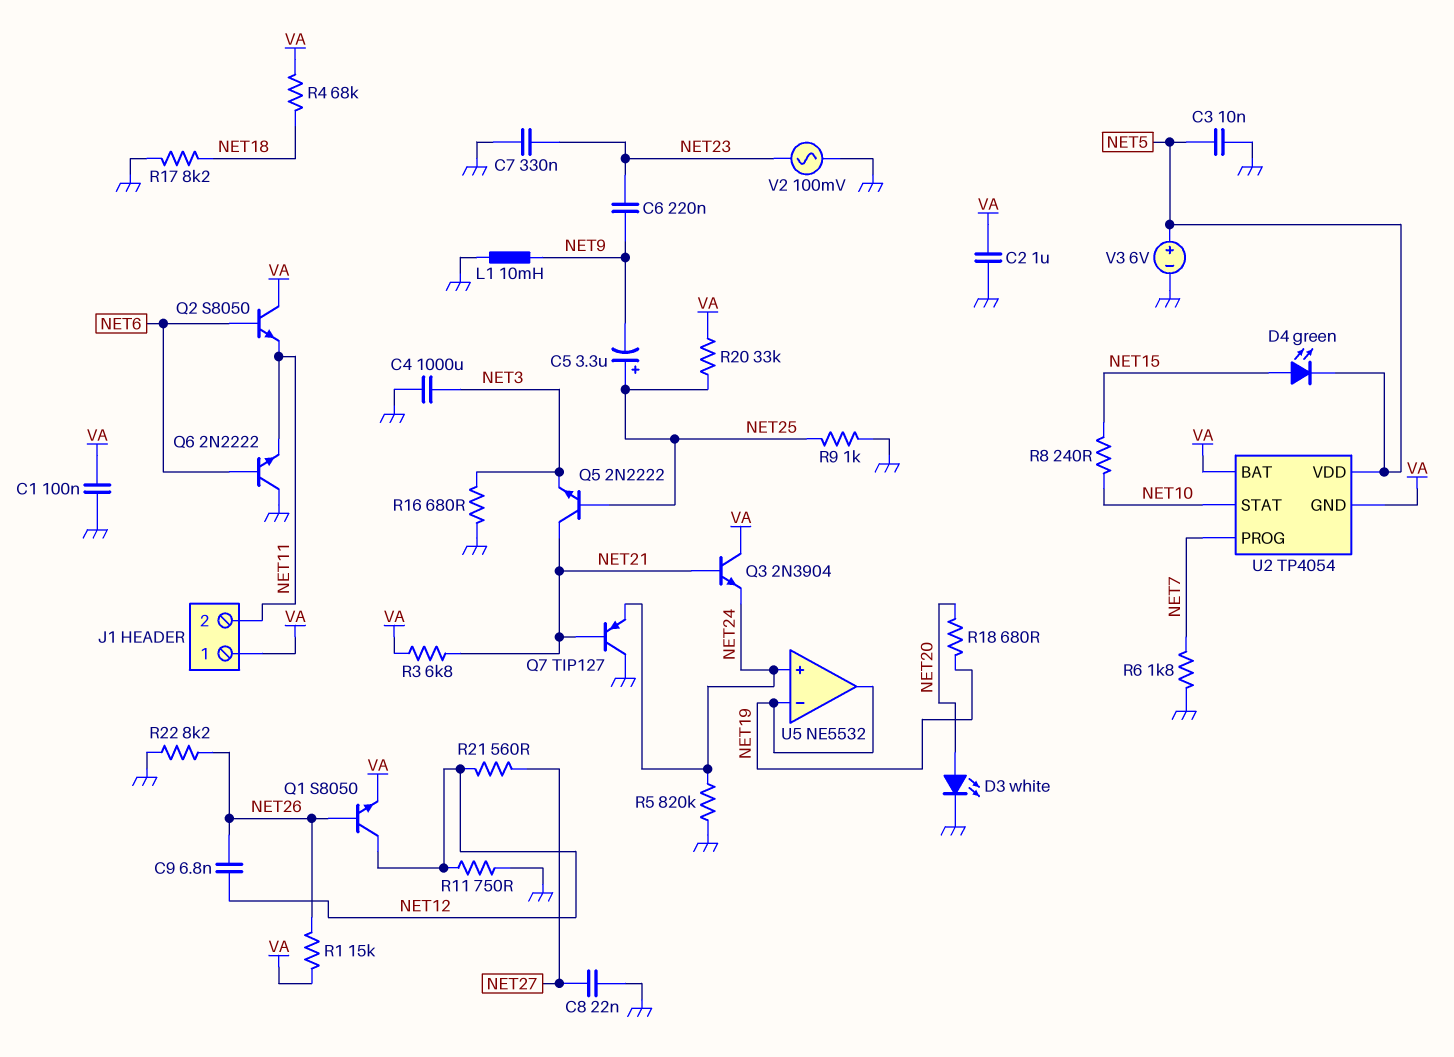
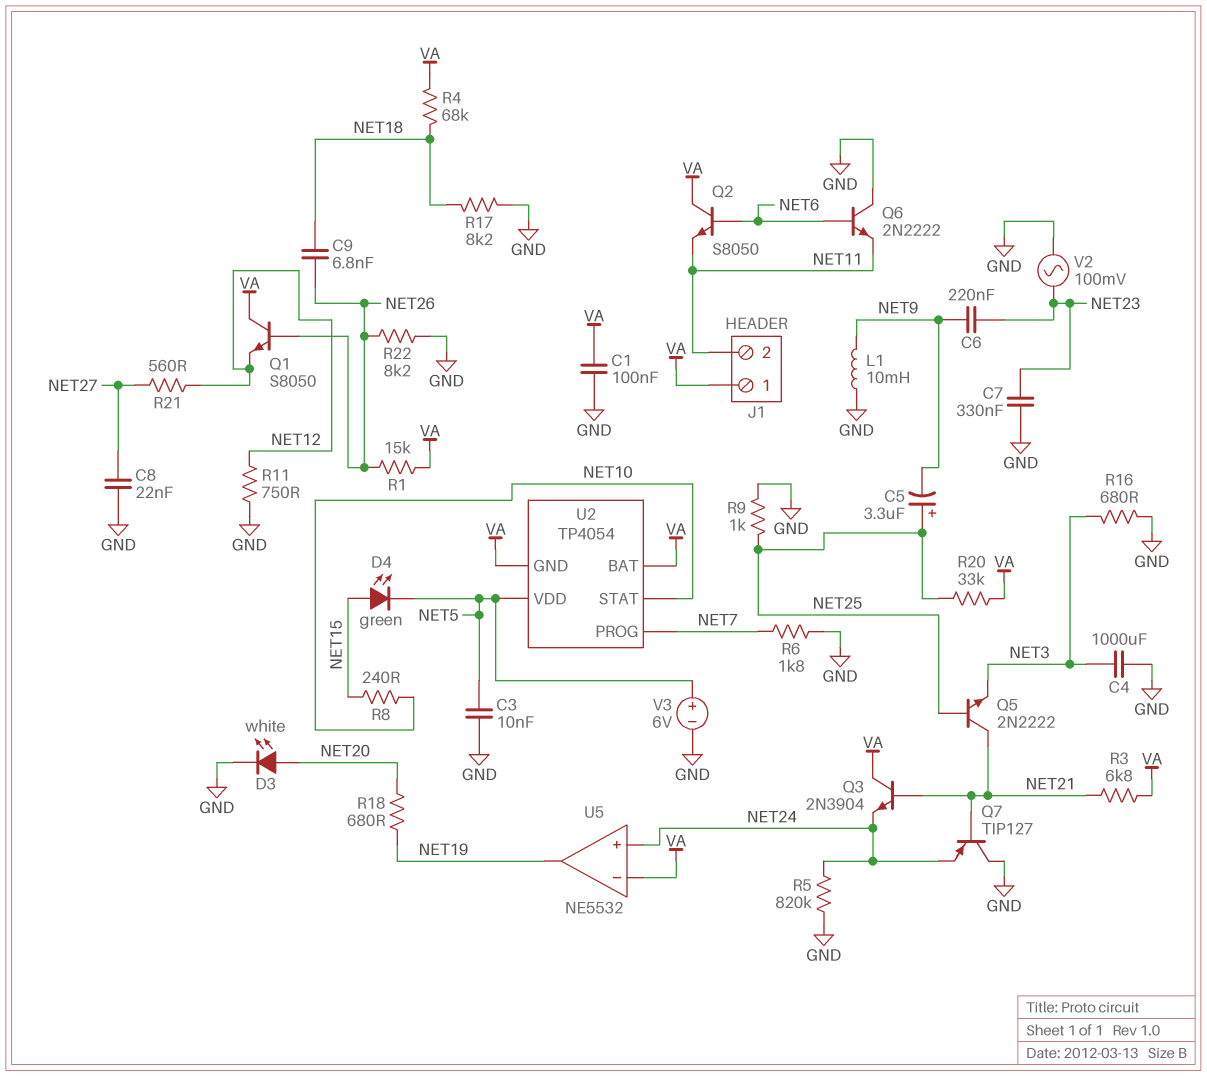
C2: 1uF (GND, VA) -> none
C9: 6.8nF (NET12, NET26) -> 6.8nF (NET18, NET26)
Q1: NPN S8050 (B NET26, C NET12, E VA) -> NPN S8050 (B NET26, C VA, E NET12)
U5 pin in-: NET19 -> VA

